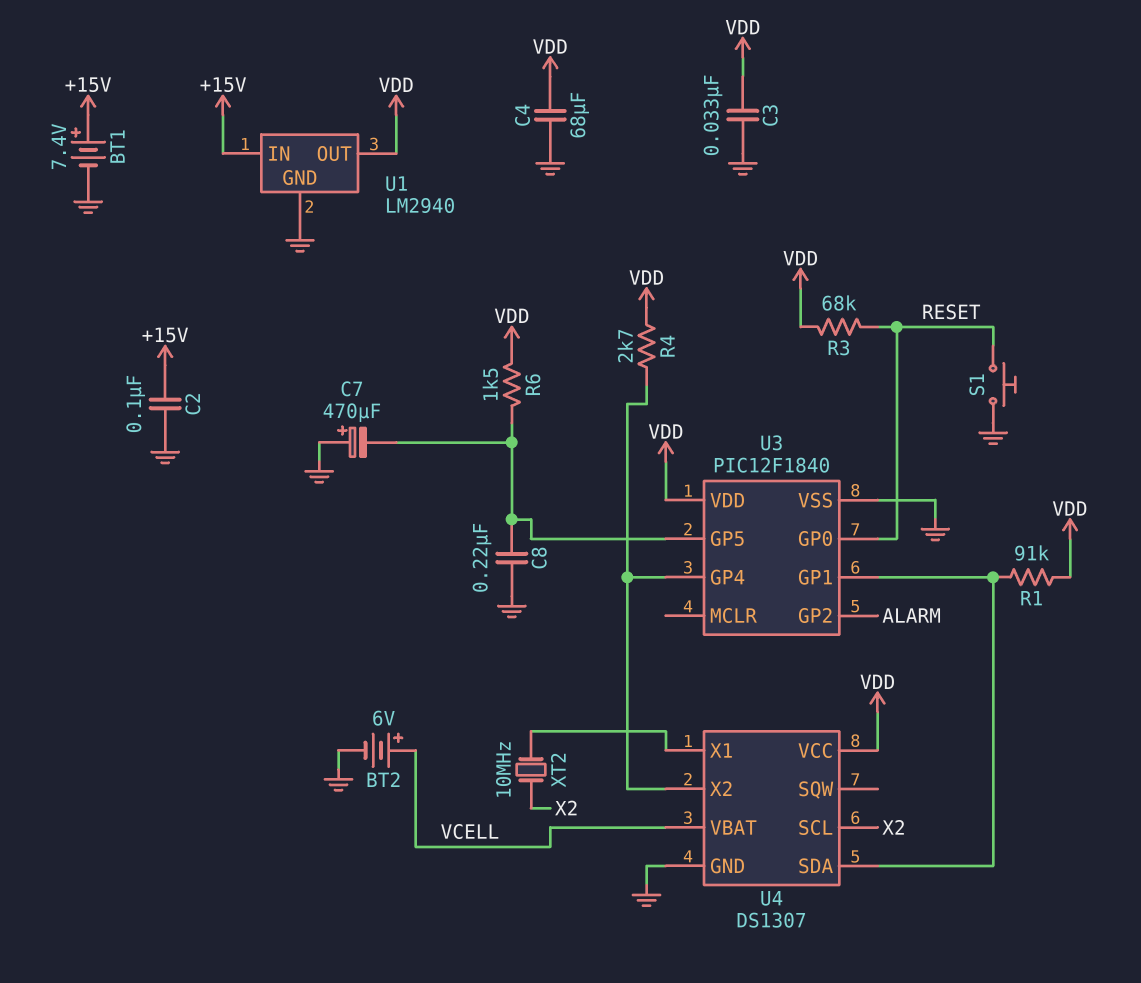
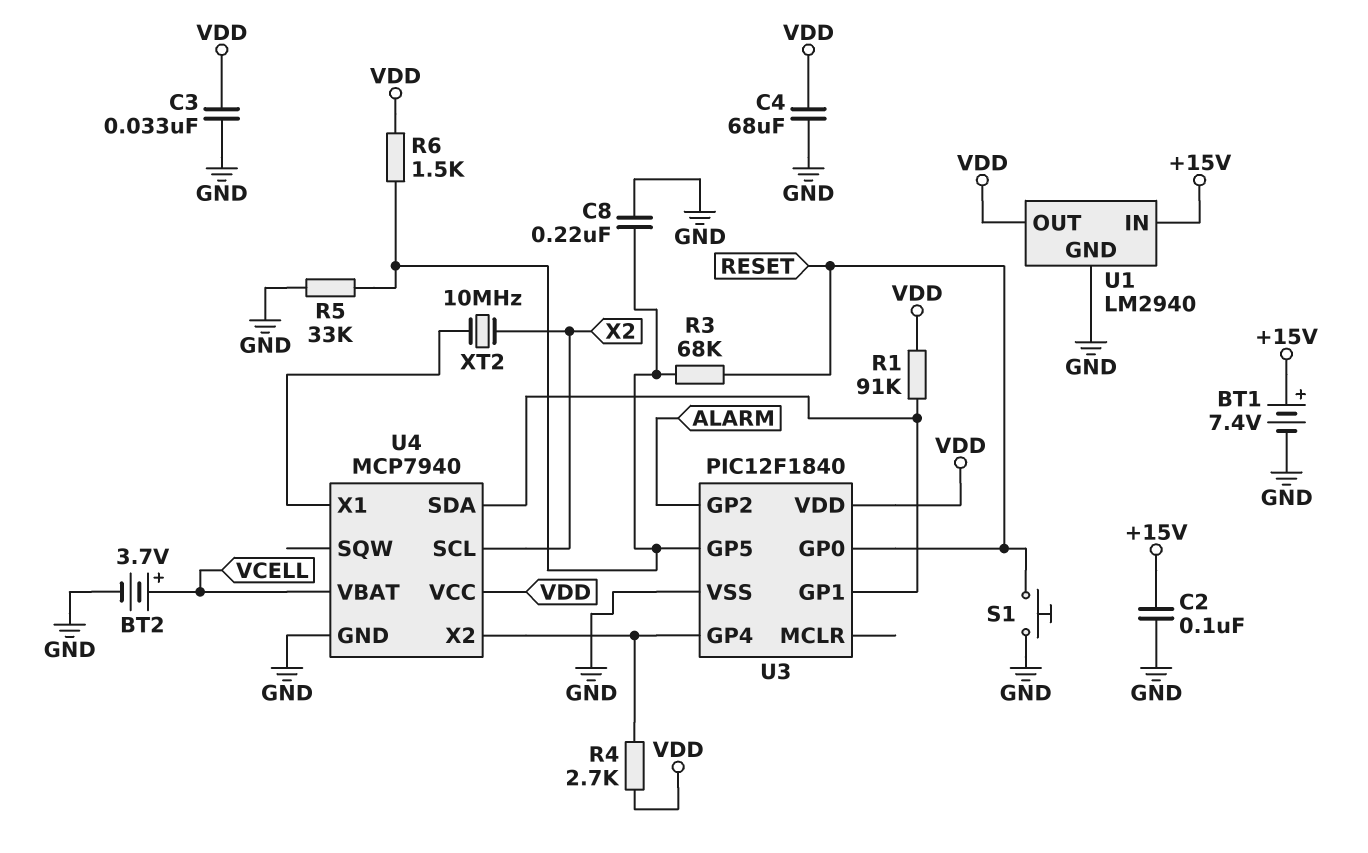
BT2: 6V (plus VCELL, minus GND) -> 3.7V (plus VCELL, minus GND)
C7: 470uF (plus GND, minus U3/GP5) -> none
R3: 68k (RESET, VDD) -> 68k (RESET, U3/GP5)
R5: none -> 33k (GND, U3/GP5)
U4: DS1307 -> MCP7940

